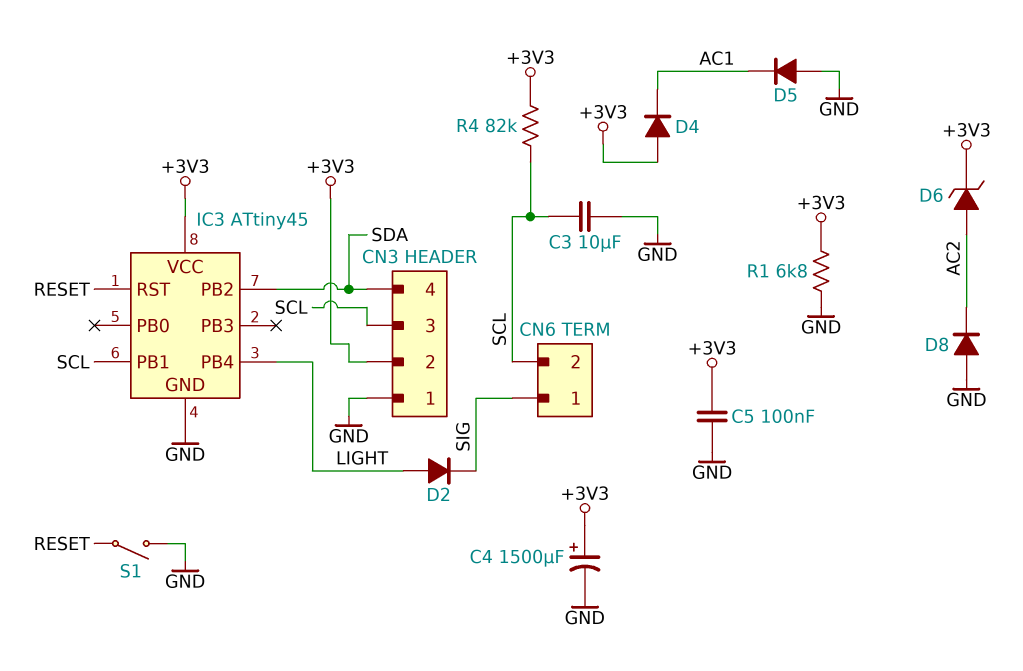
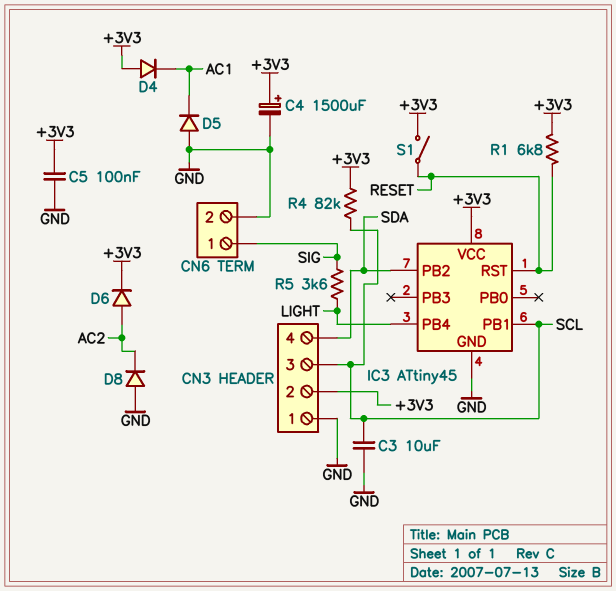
CN6 pin 2: SCL -> GND
D2: diode (A LIGHT, K SIG) -> none
D6: zener (A AC2, K +3V3) -> diode (A AC2, K +3V3)
R1: 6.8k (+3V3, GND) -> 6.8k (+3V3, RESET)
R5: none -> 3.6k (LIGHT, SIG)
S1: switch (GND, RESET) -> switch (+3V3, RESET)

